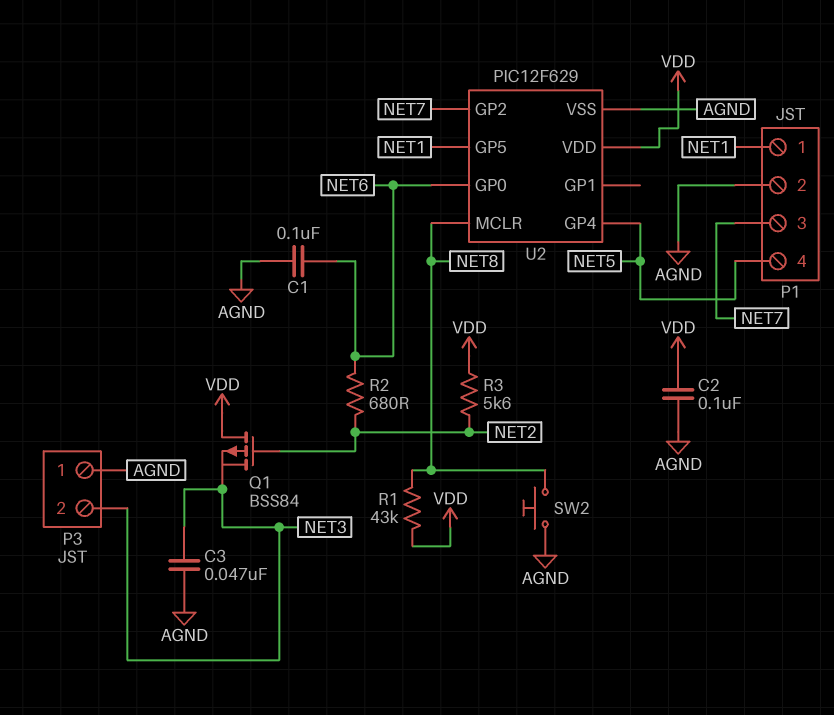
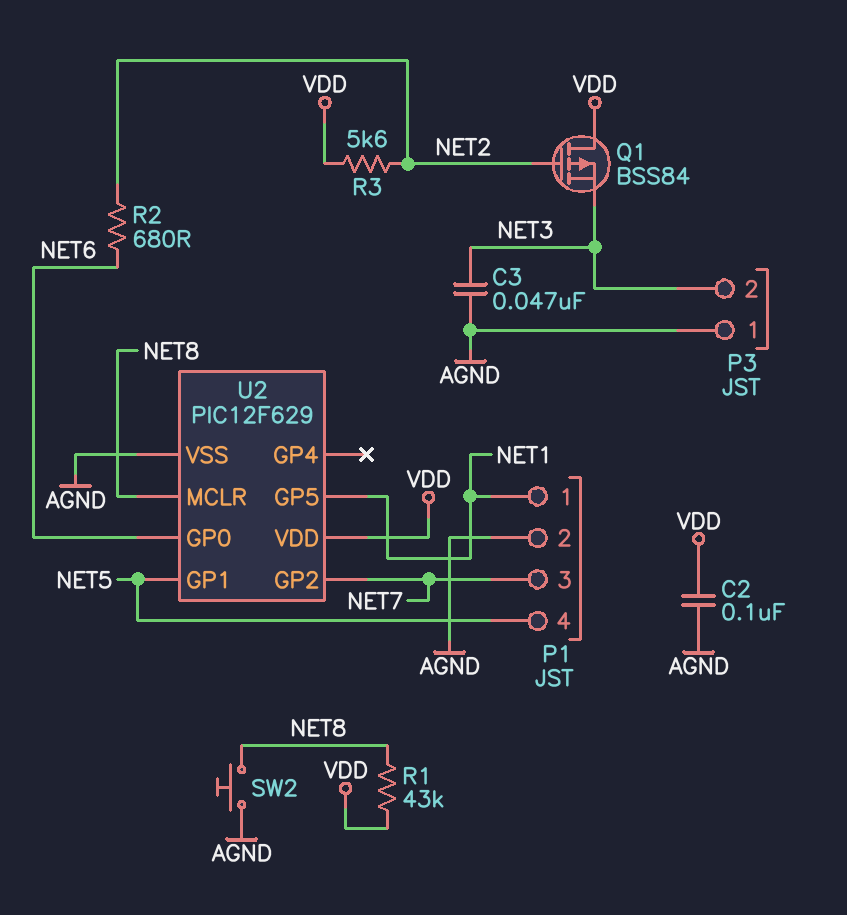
C1: 100nF (AGND, NET6) -> none
U2 pin GP1: none -> NET5
U2 pin GP4: NET5 -> none

